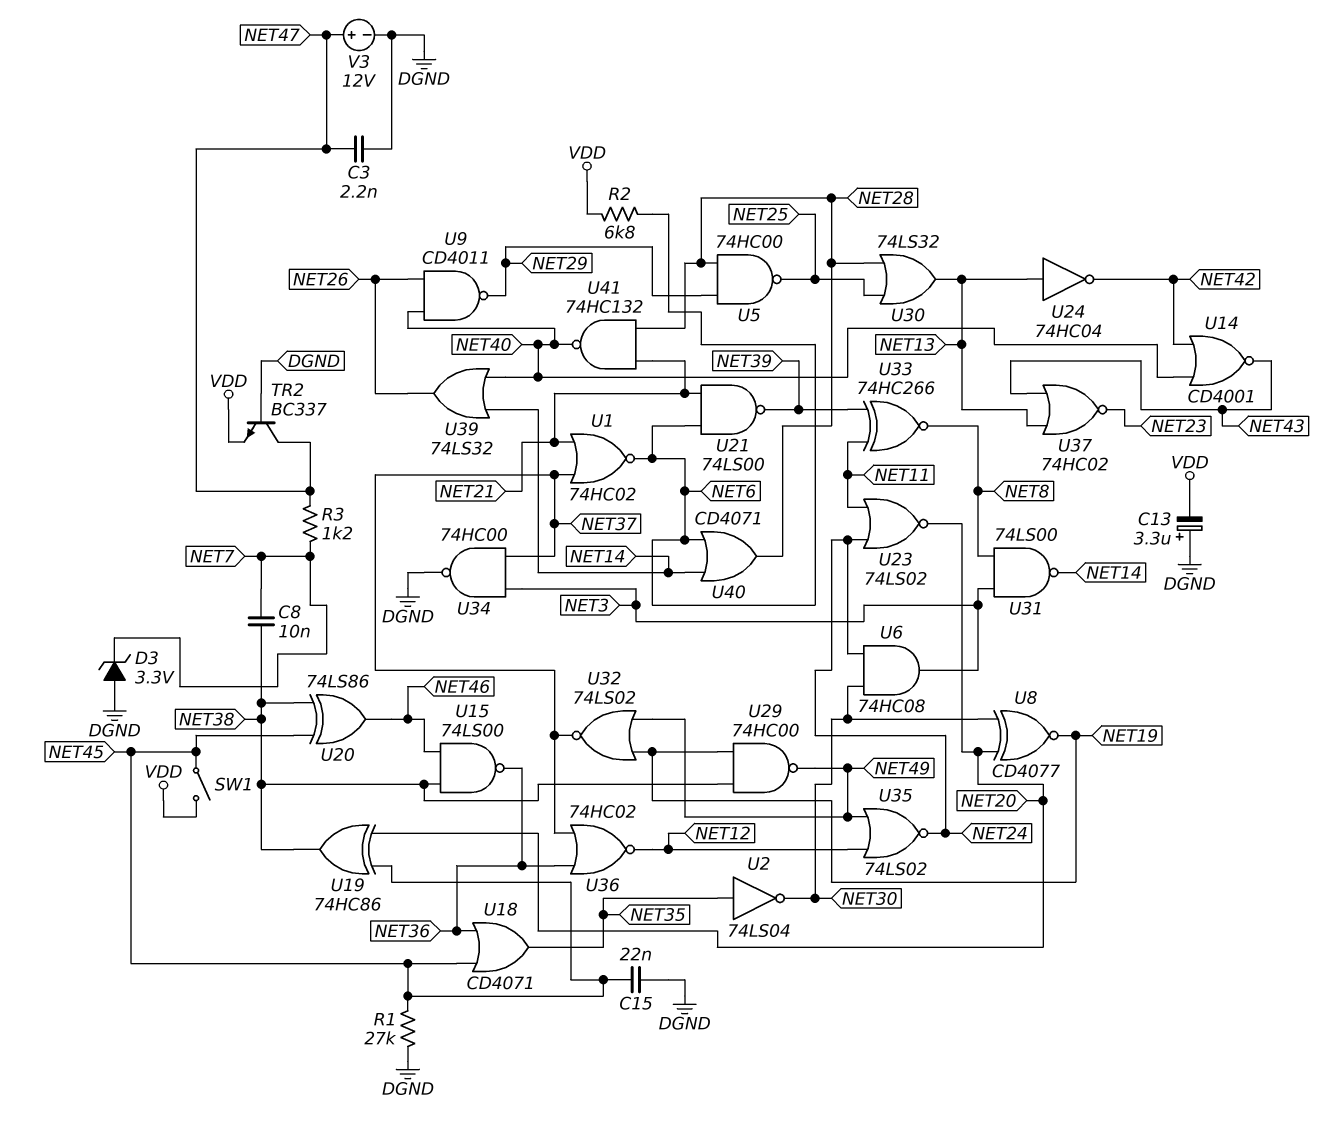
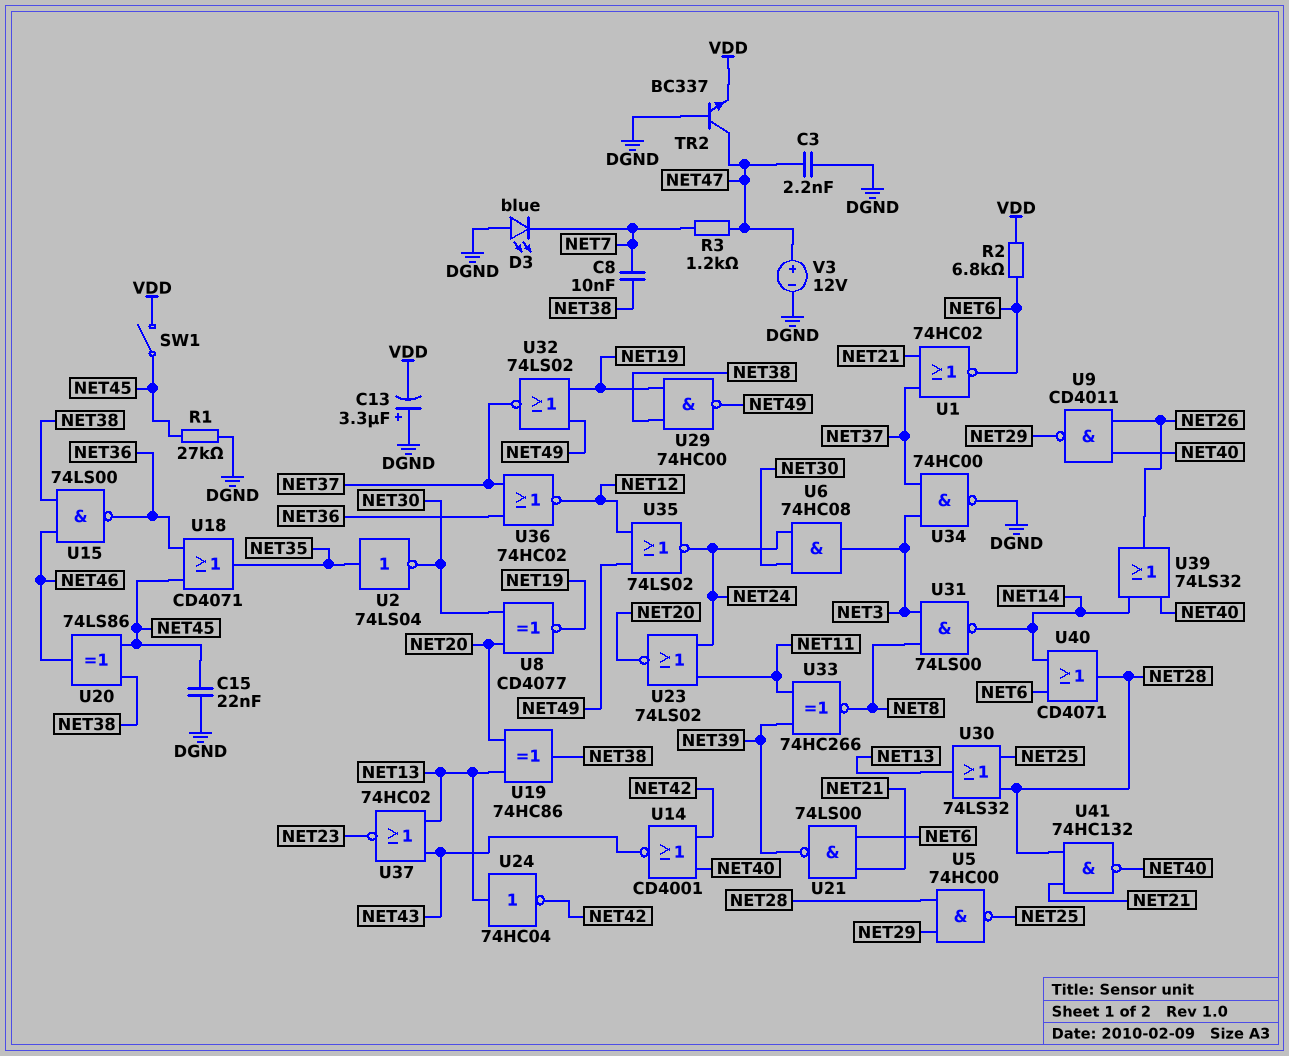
D3: zener 3.3V (A DGND, K NET7) -> LED blue (A DGND, K NET7)
U19: XOR 74HC86 (in NET20, in NET45, out NET38) -> XOR 74HC86 (in NET13, in NET20, out NET38)

